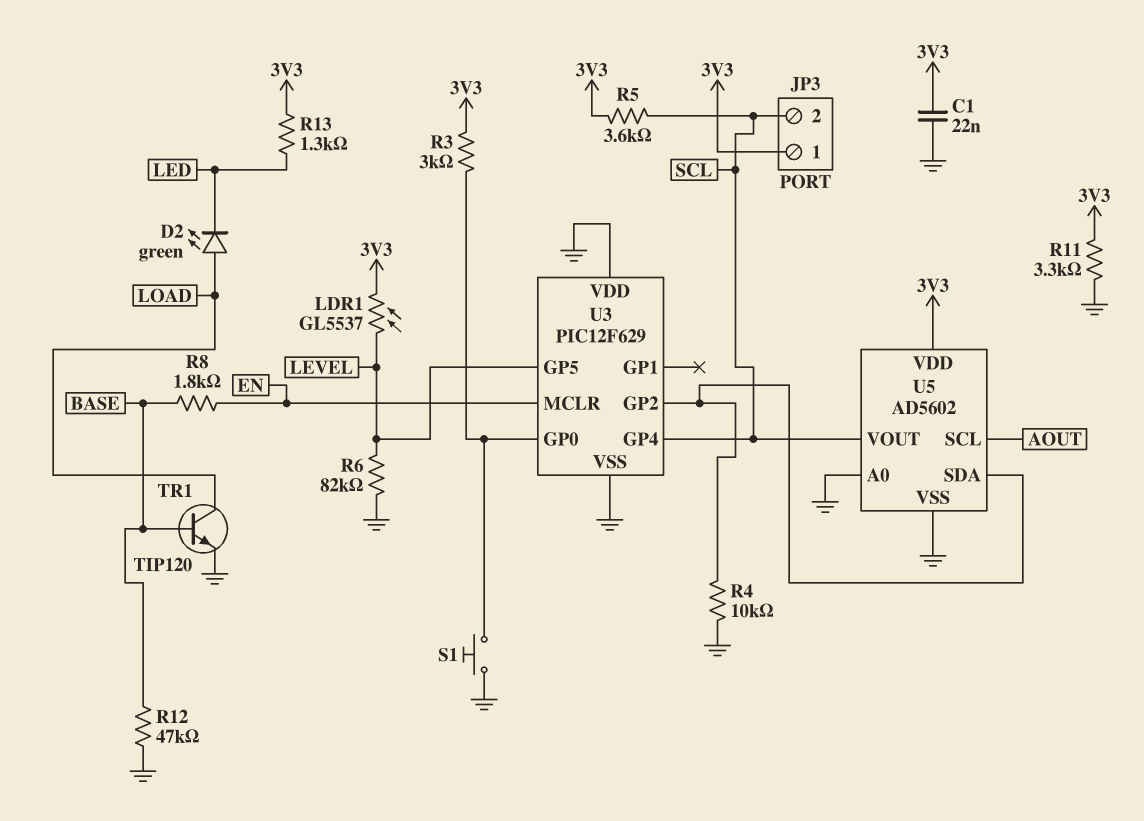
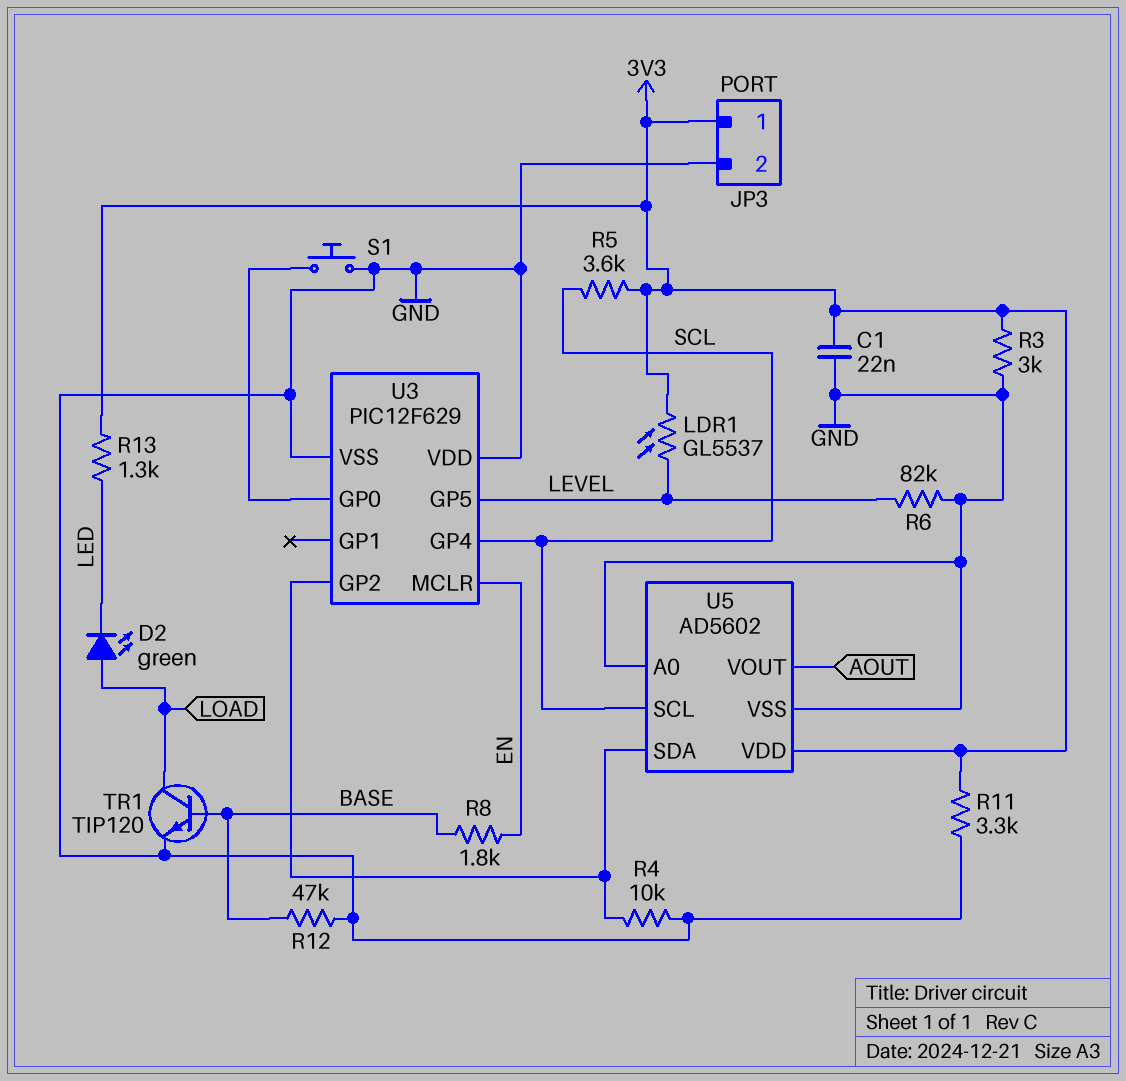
JP3 pin 2: SCL -> GND
R3: 3k (3V3, U3/GP0) -> 3k (3V3, GND)
U5 pin SCL: AOUT -> SCL
U5 pin VOUT: SCL -> AOUT

